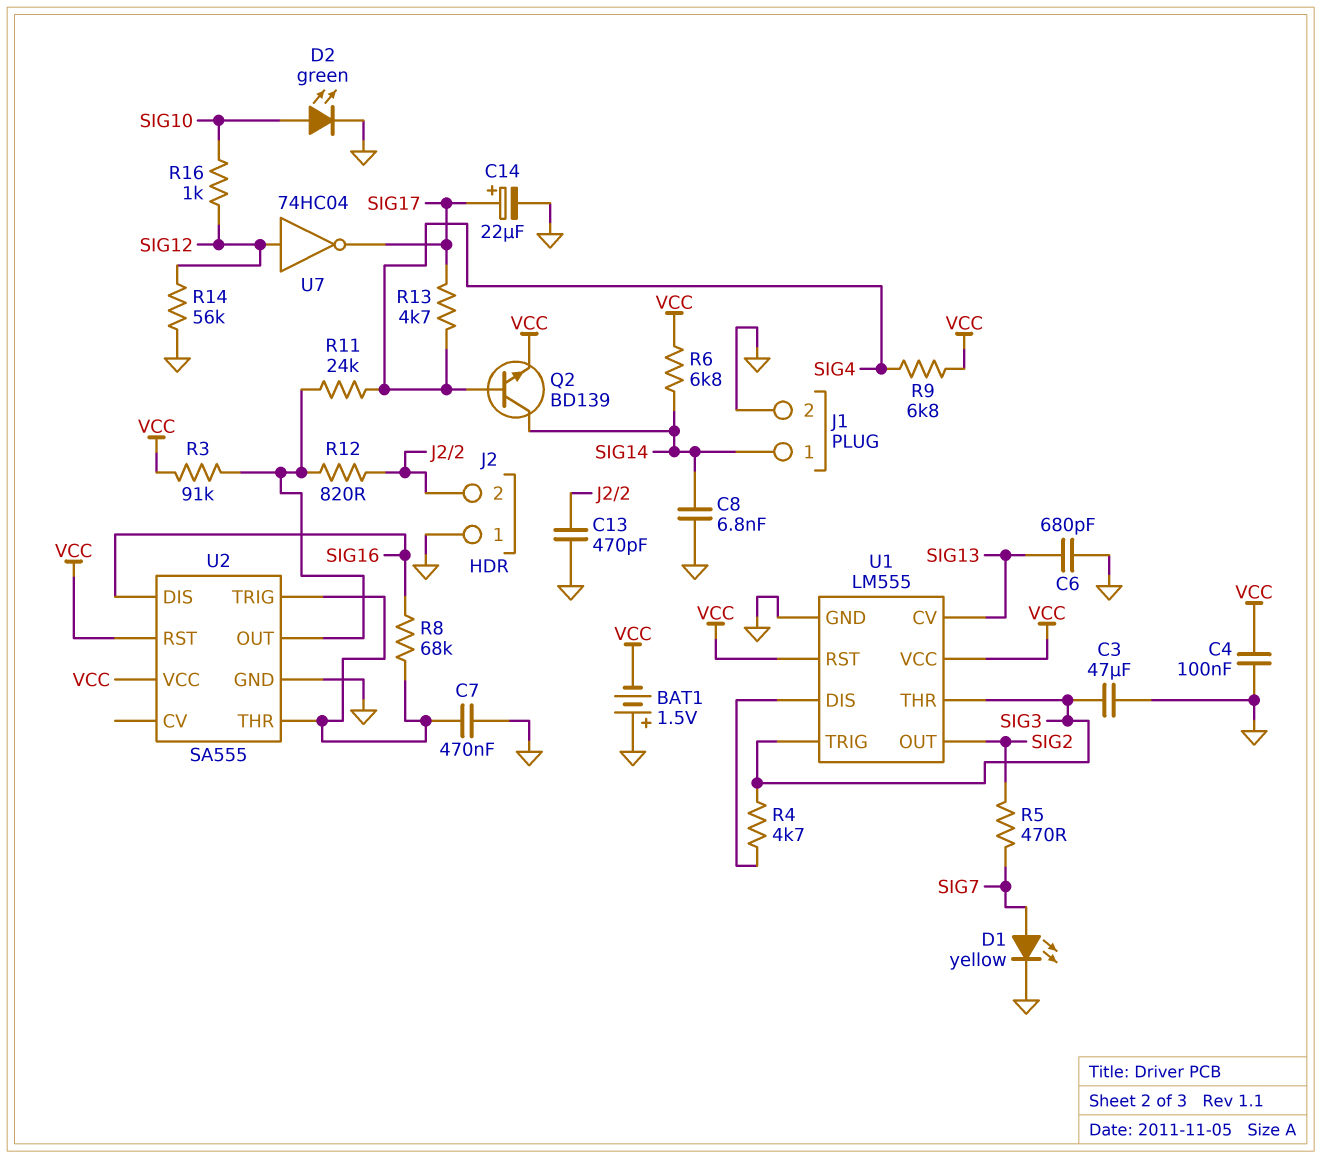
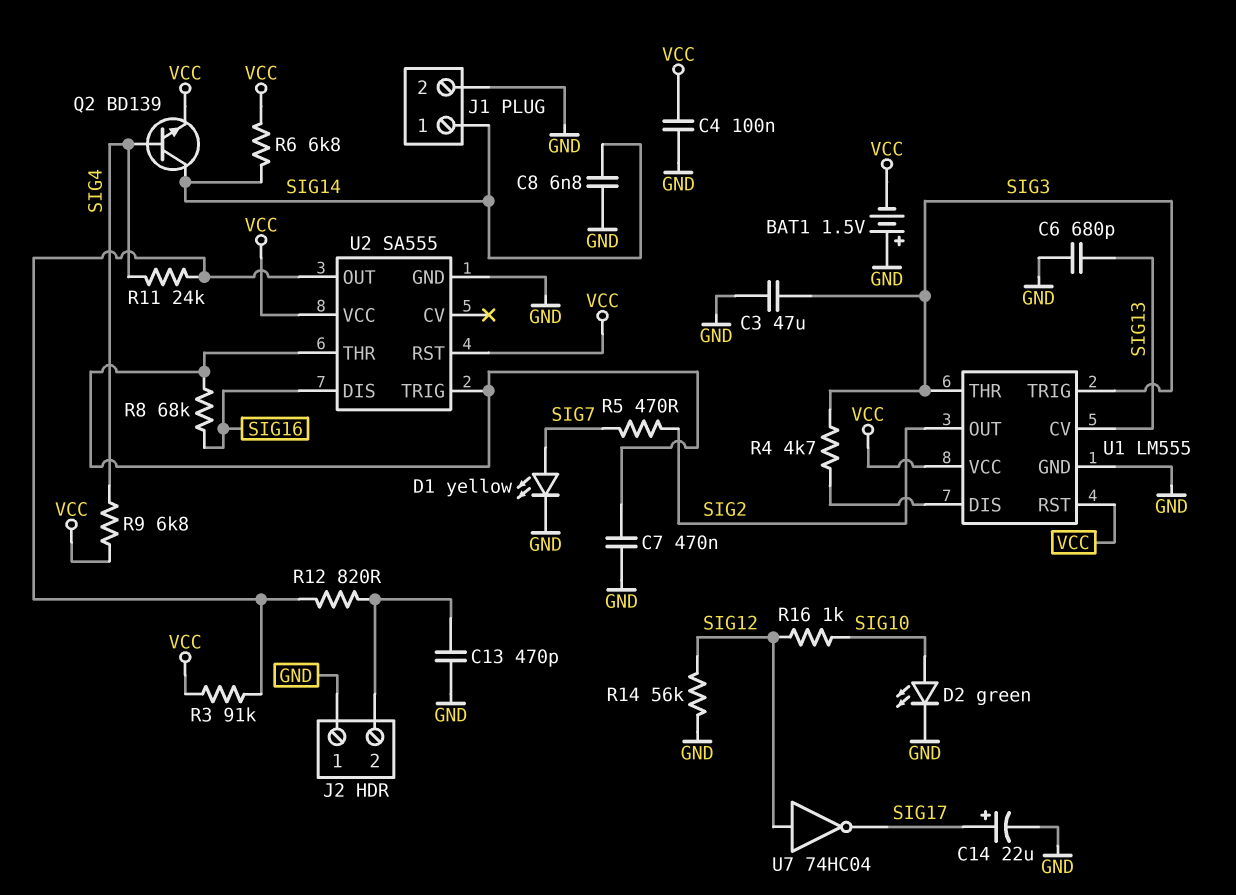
R13: 4.7k (SIG4, SIG17) -> none

